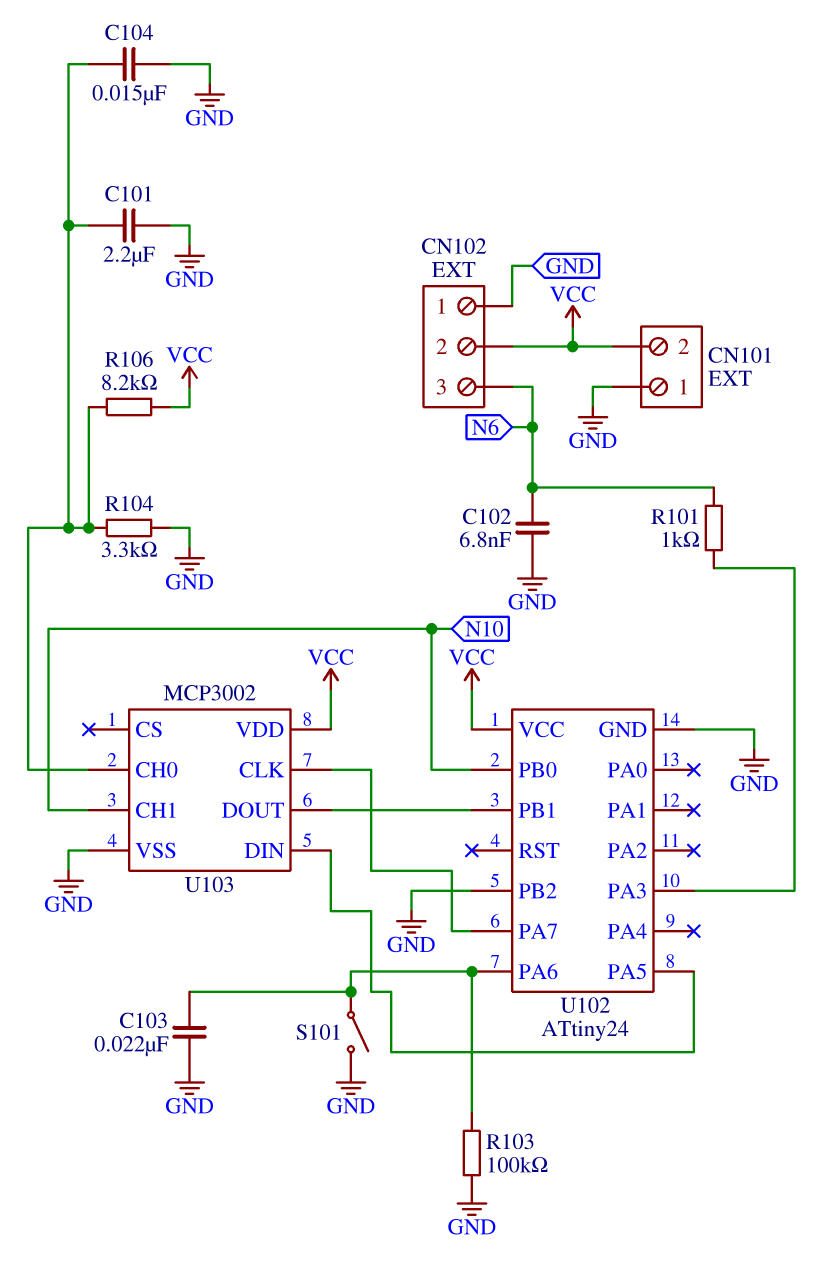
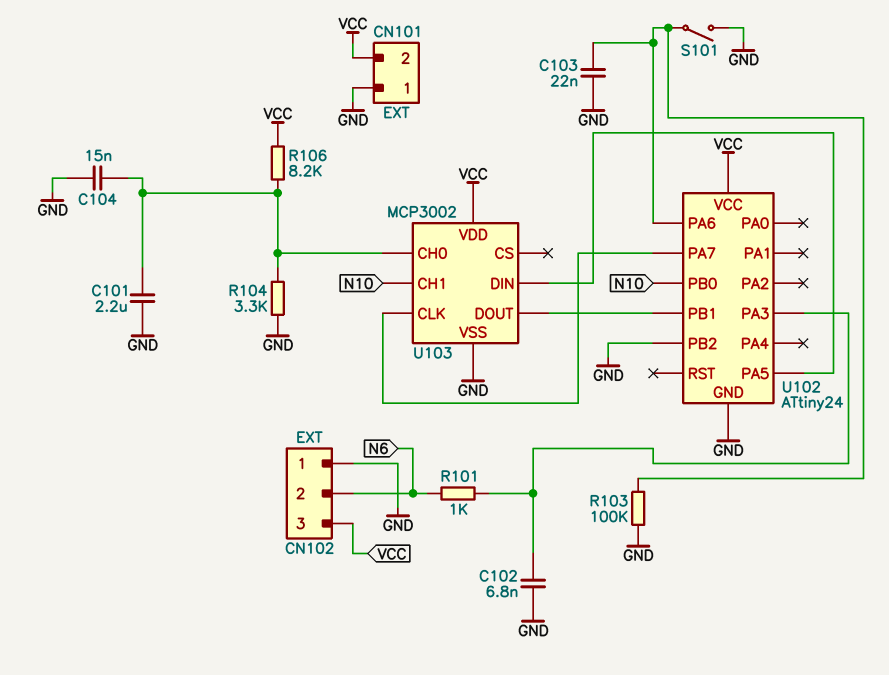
C102: 6.8nF (GND, N6) -> 6.8nF (GND, U102/PA3)
CN102 pin 2: VCC -> N6
CN102 pin 3: N6 -> VCC

